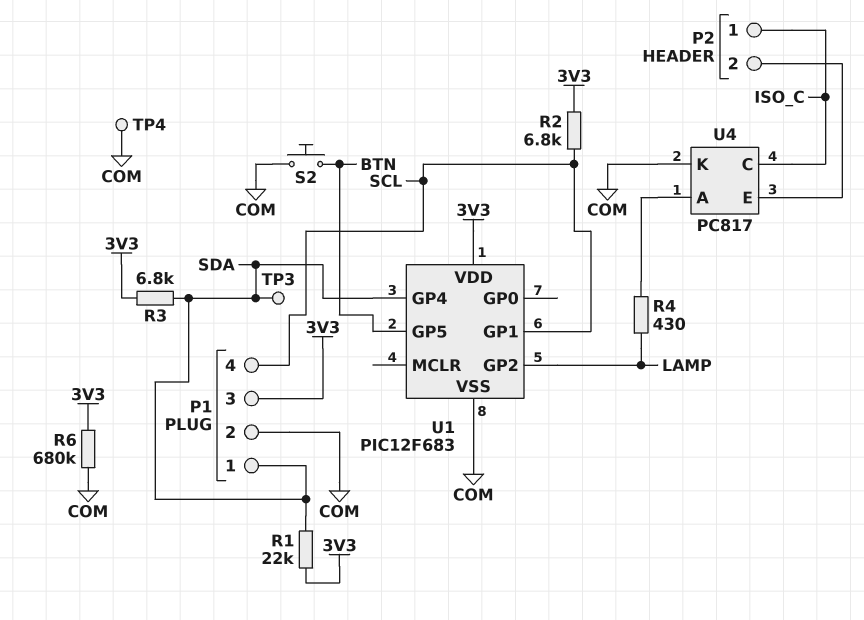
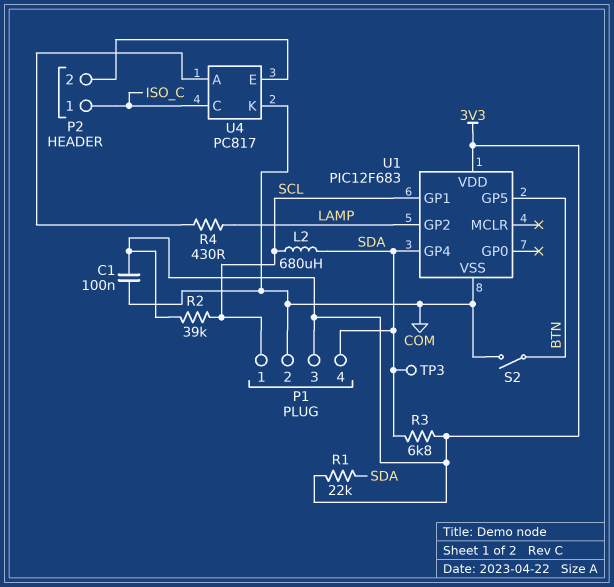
C1: none -> 100nF (3V3, COM)
L2: none -> 680uH (SCL, SDA)
P1 pin 1: SDA -> SCL
P1 pin 4: SCL -> SDA
R2: 6.8k (3V3, SCL) -> 39k (3V3, SCL)
R6: 680k (3V3, COM) -> none
S2: button (BTN, COM) -> switch (BTN, COM)
TP4: test point (COM) -> none

